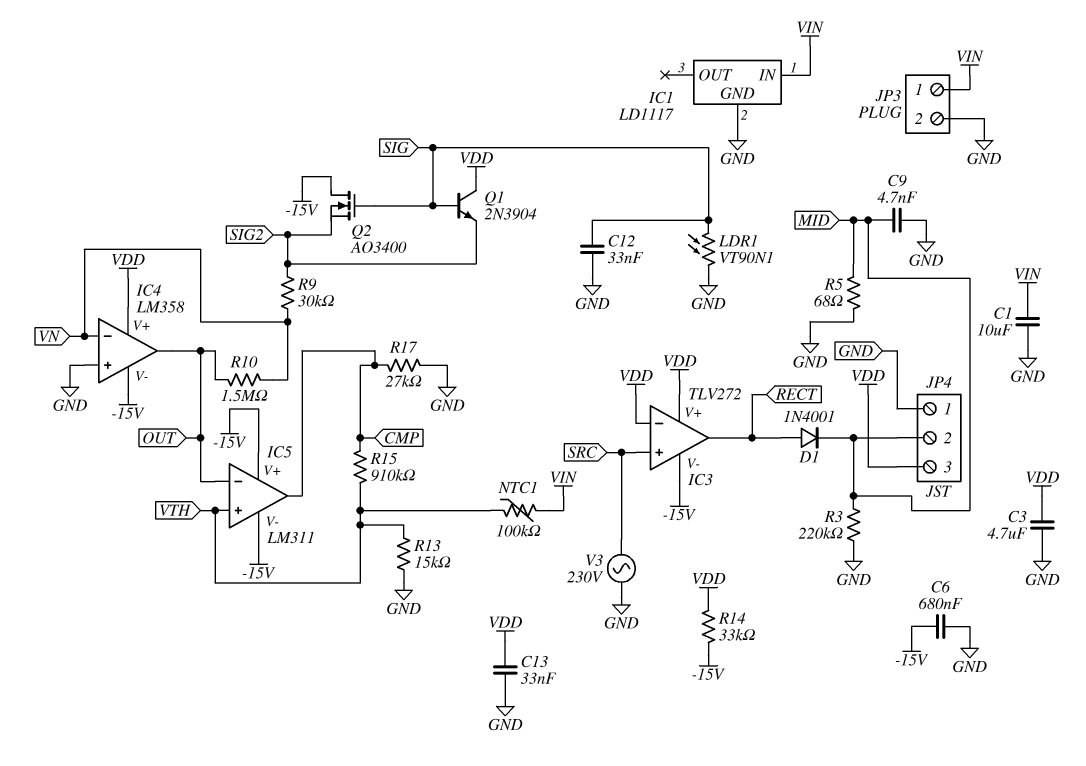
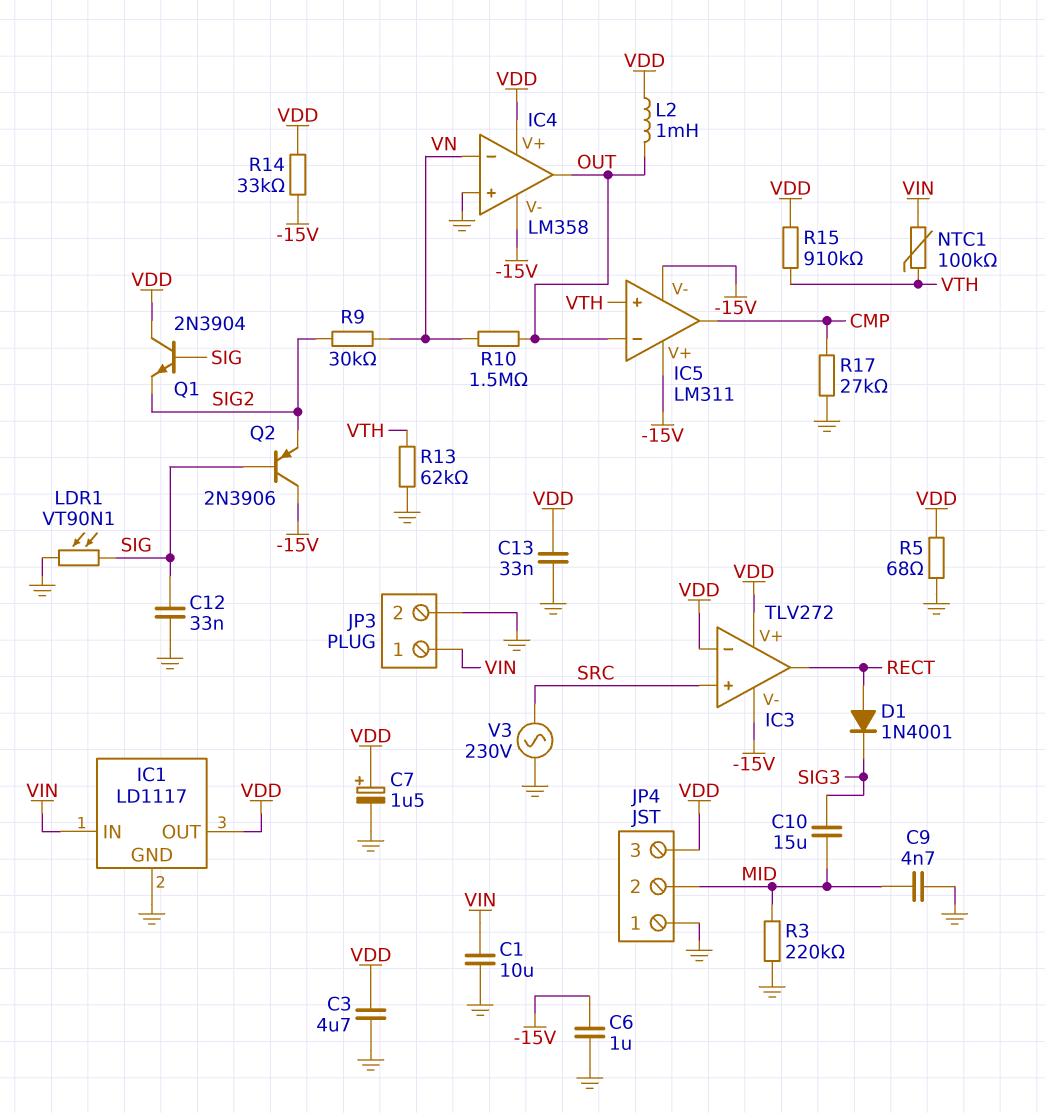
C6: 680nF (-15V, GND) -> 1uF (-15V, GND)
C7: none -> 1.5uF (plus VDD, minus GND)
C10: none -> 15uF (MID, SIG3)
D1: diode 1N4001 (A RECT, K MID) -> diode 1N4001 (A RECT, K SIG3)
IC1 pin OUT: none -> VDD
L2: none -> 1mH (OUT, VDD)
Q2: NMOS AO3400 (G SIG, D -15V, S SIG2) -> PNP 2N3906 (B SIG, C -15V, E SIG2)
R5: 68 (GND, MID) -> 68 (GND, VDD)
R13: 15k (GND, VTH) -> 62k (GND, VTH)
R15: 910k (CMP, VTH) -> 910k (VDD, VTH)

